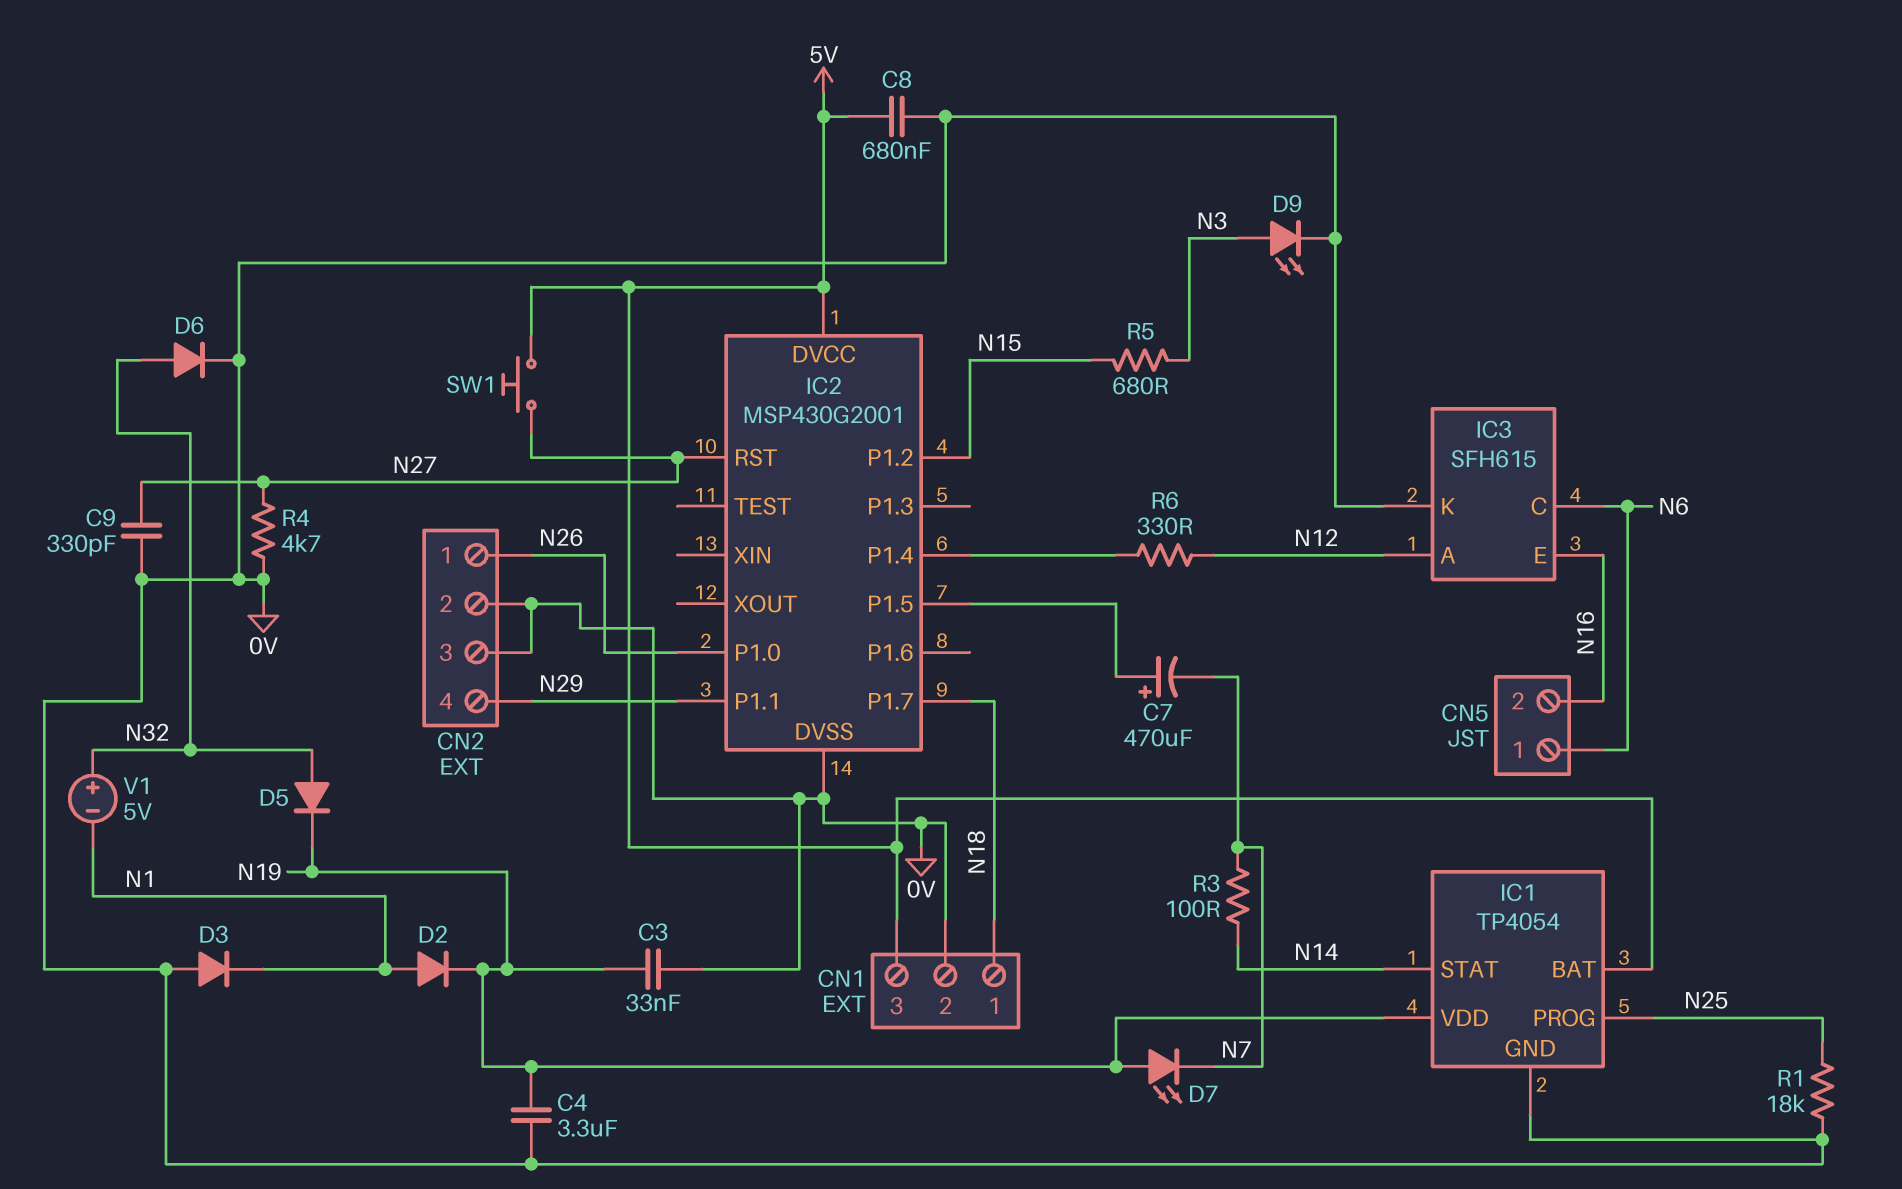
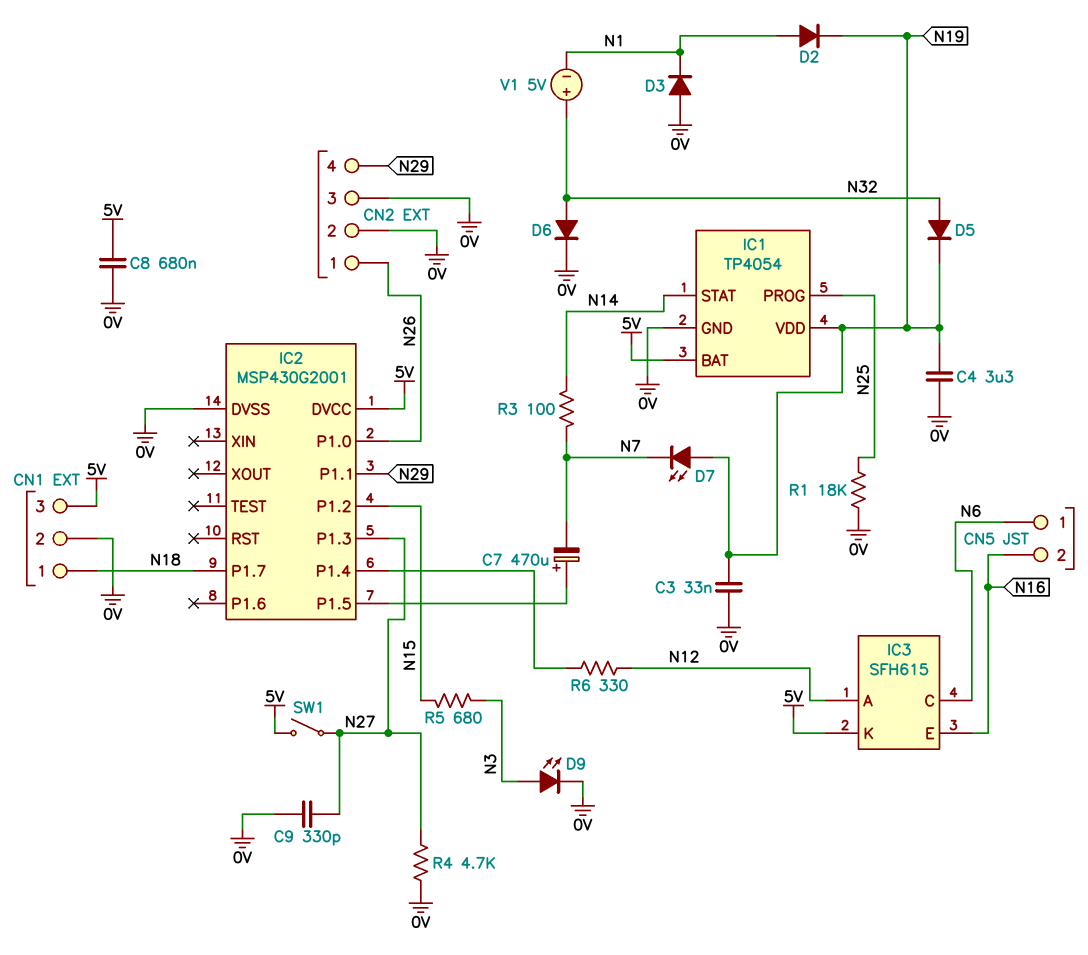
IC2 pin P1.3: none -> N27
IC2 pin RST: N27 -> none
IC3 pin K: 0V -> 5V
SW1: button (5V, N27) -> switch (5V, N27)

